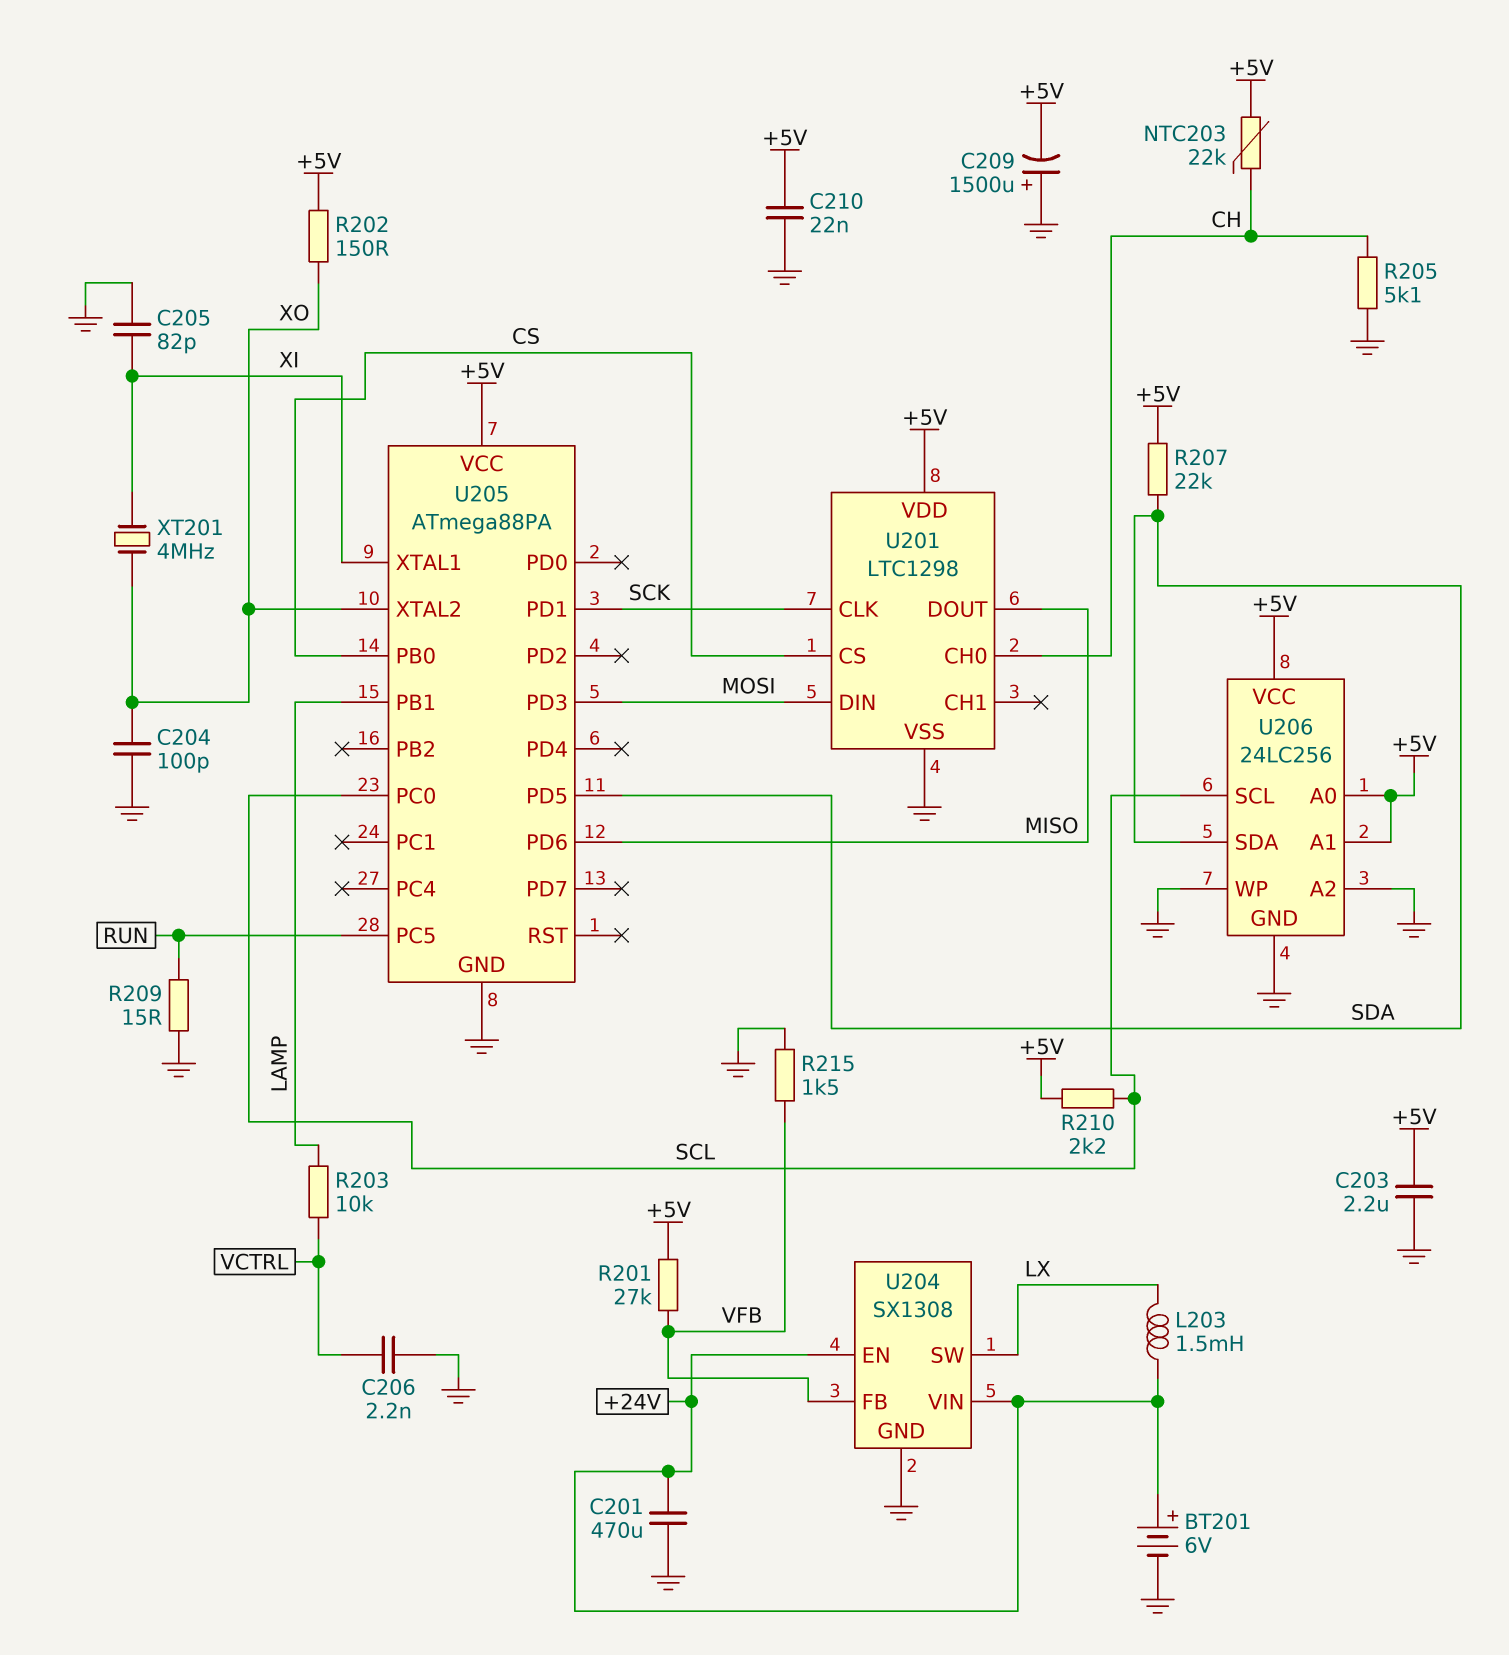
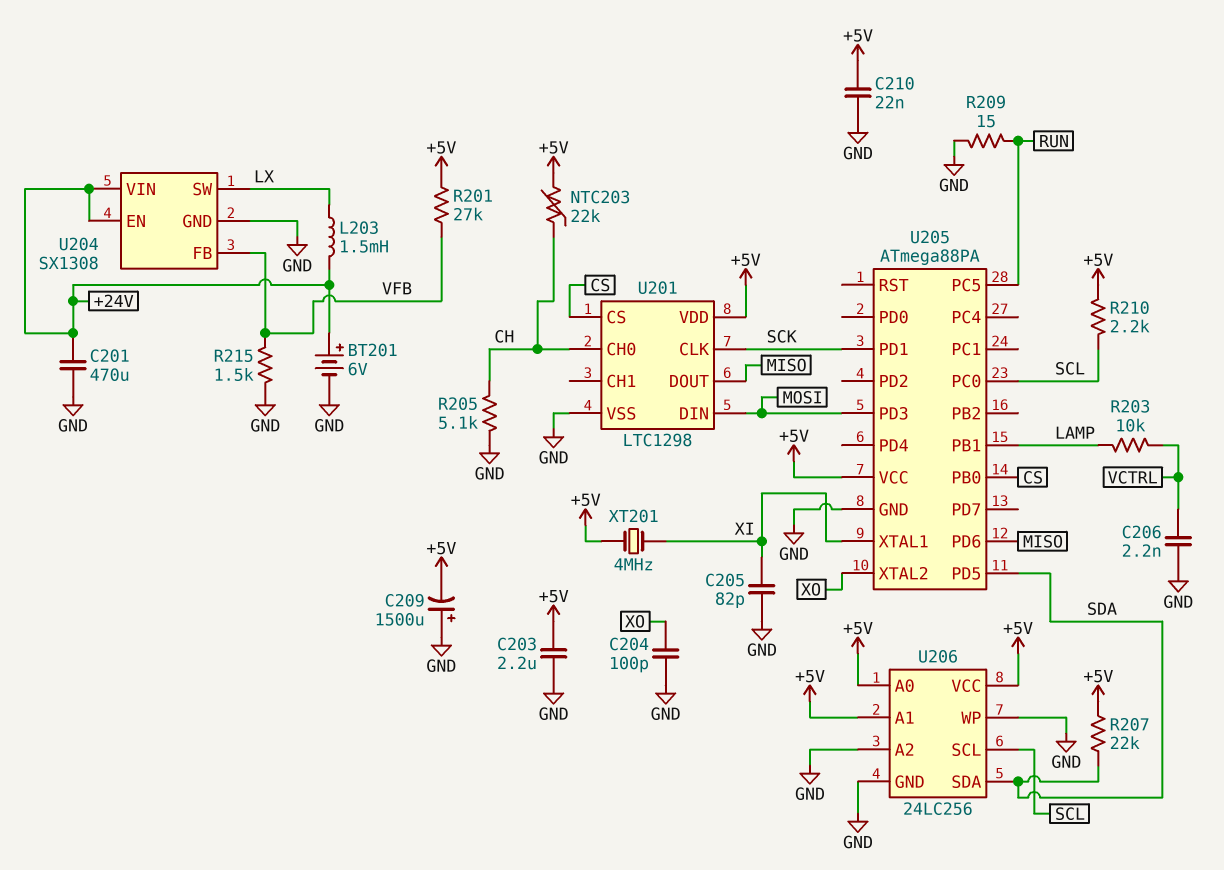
R202: 150 (+5V, XO) -> none
XT201: 4MHz (XI, XO) -> 4MHz (+5V, XI)

